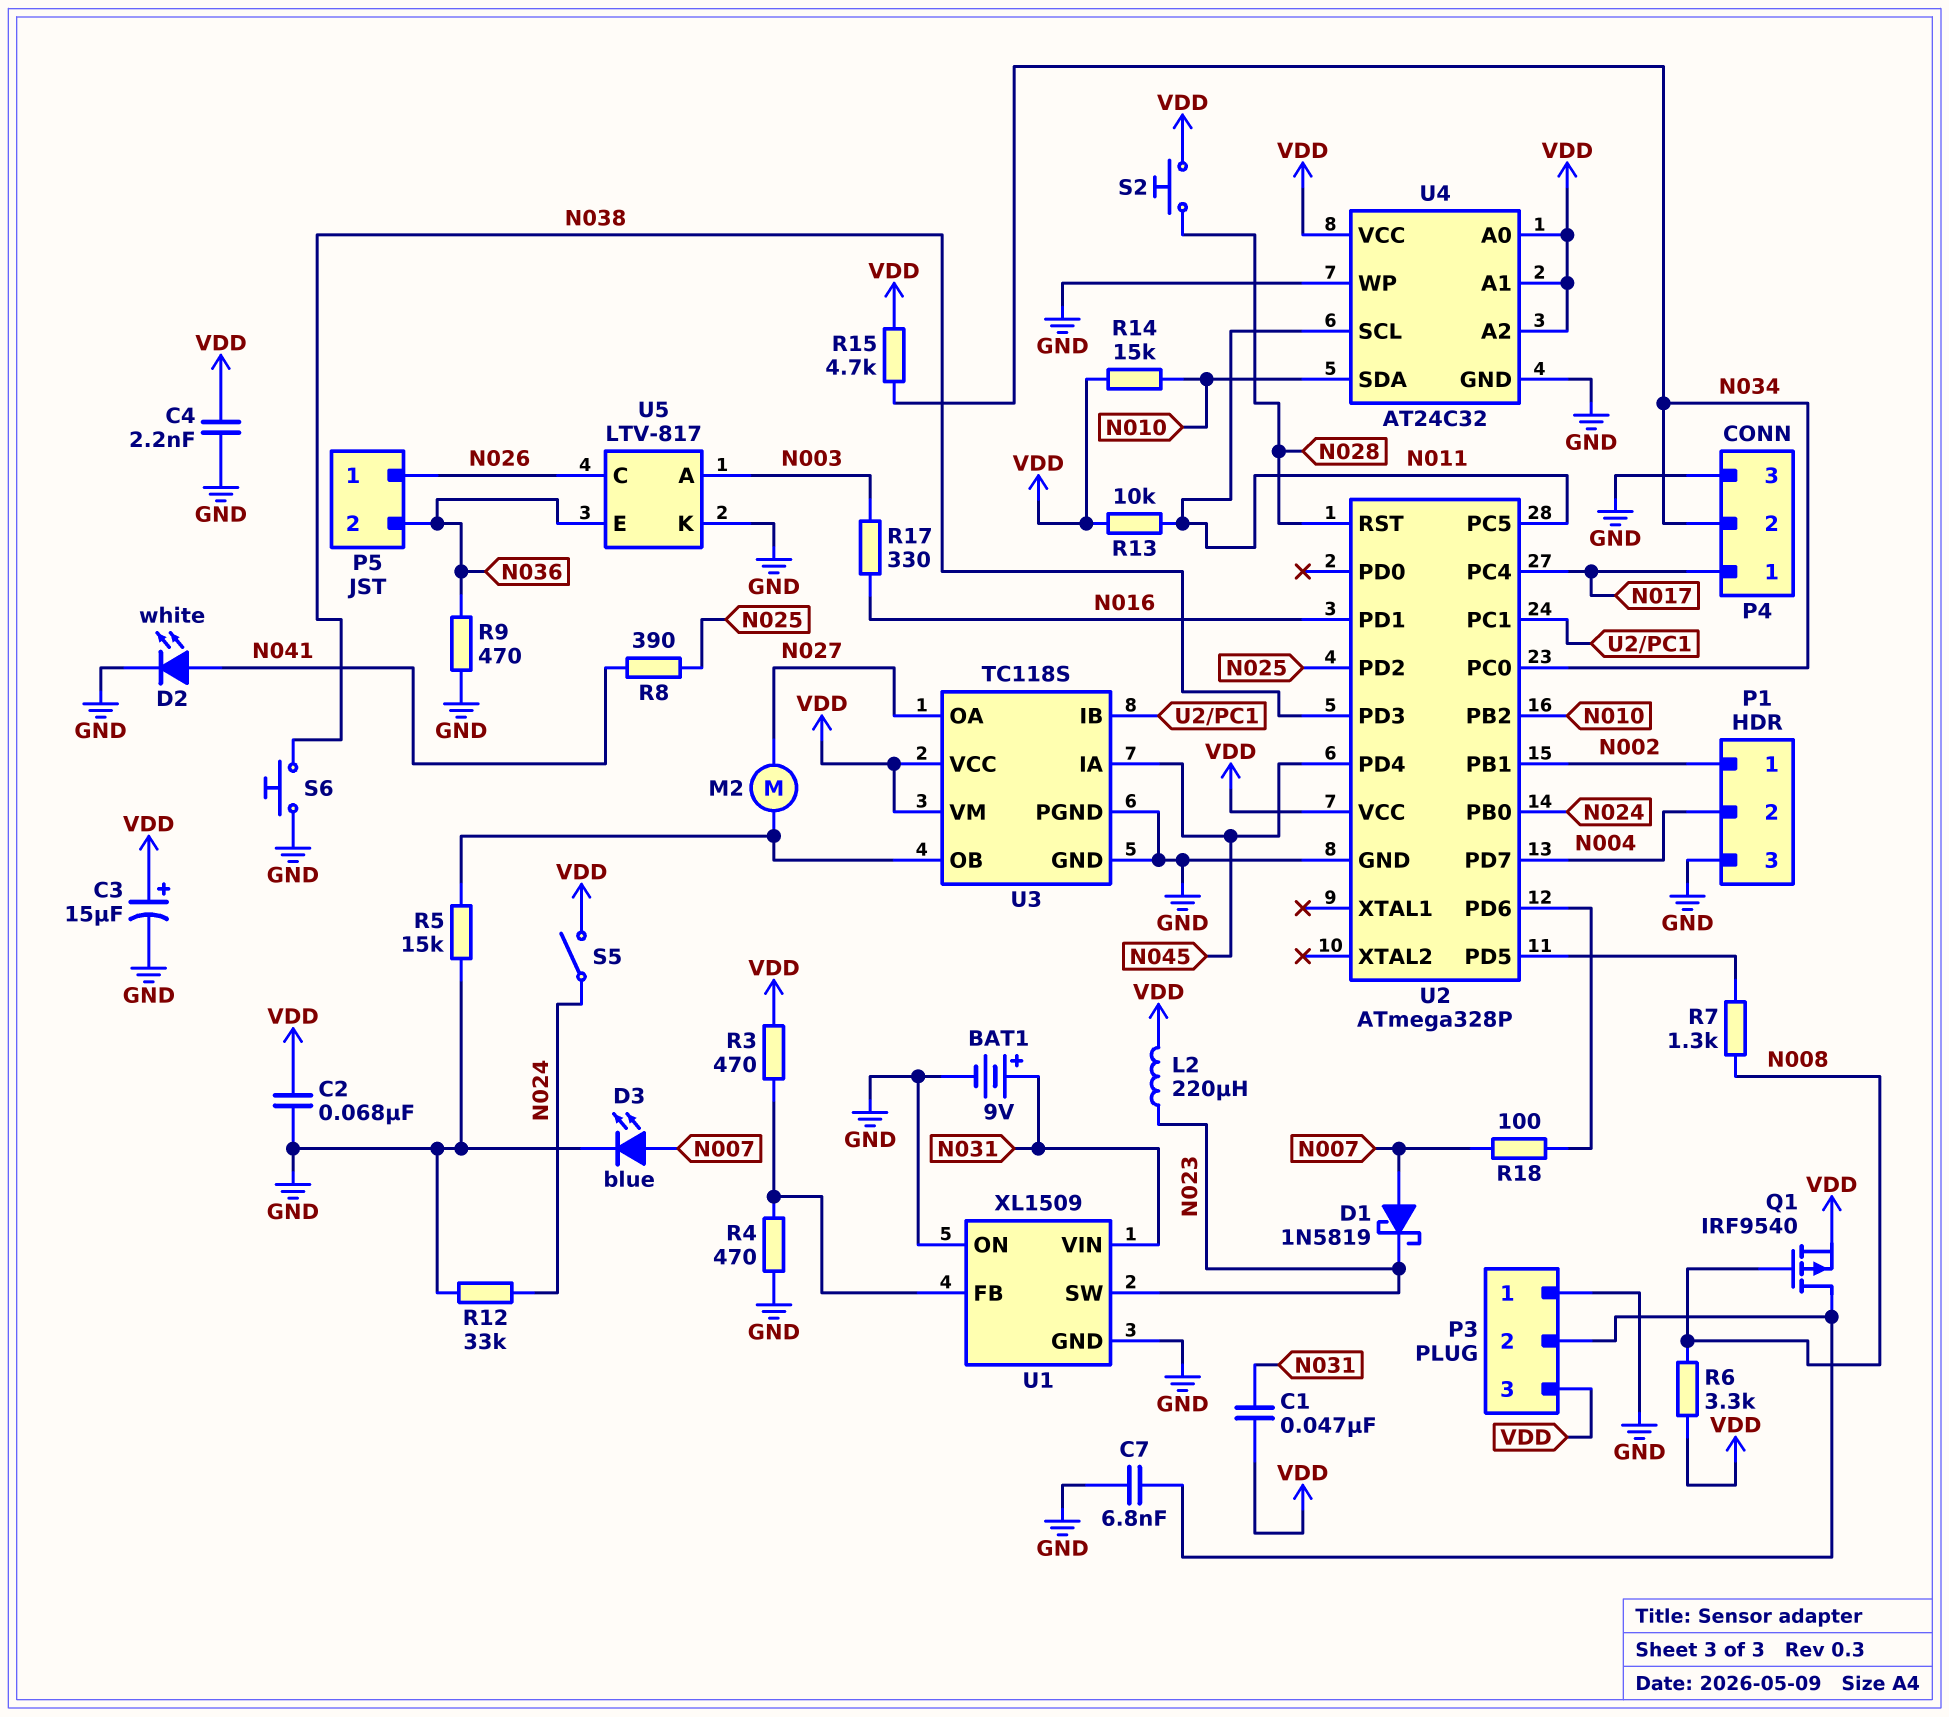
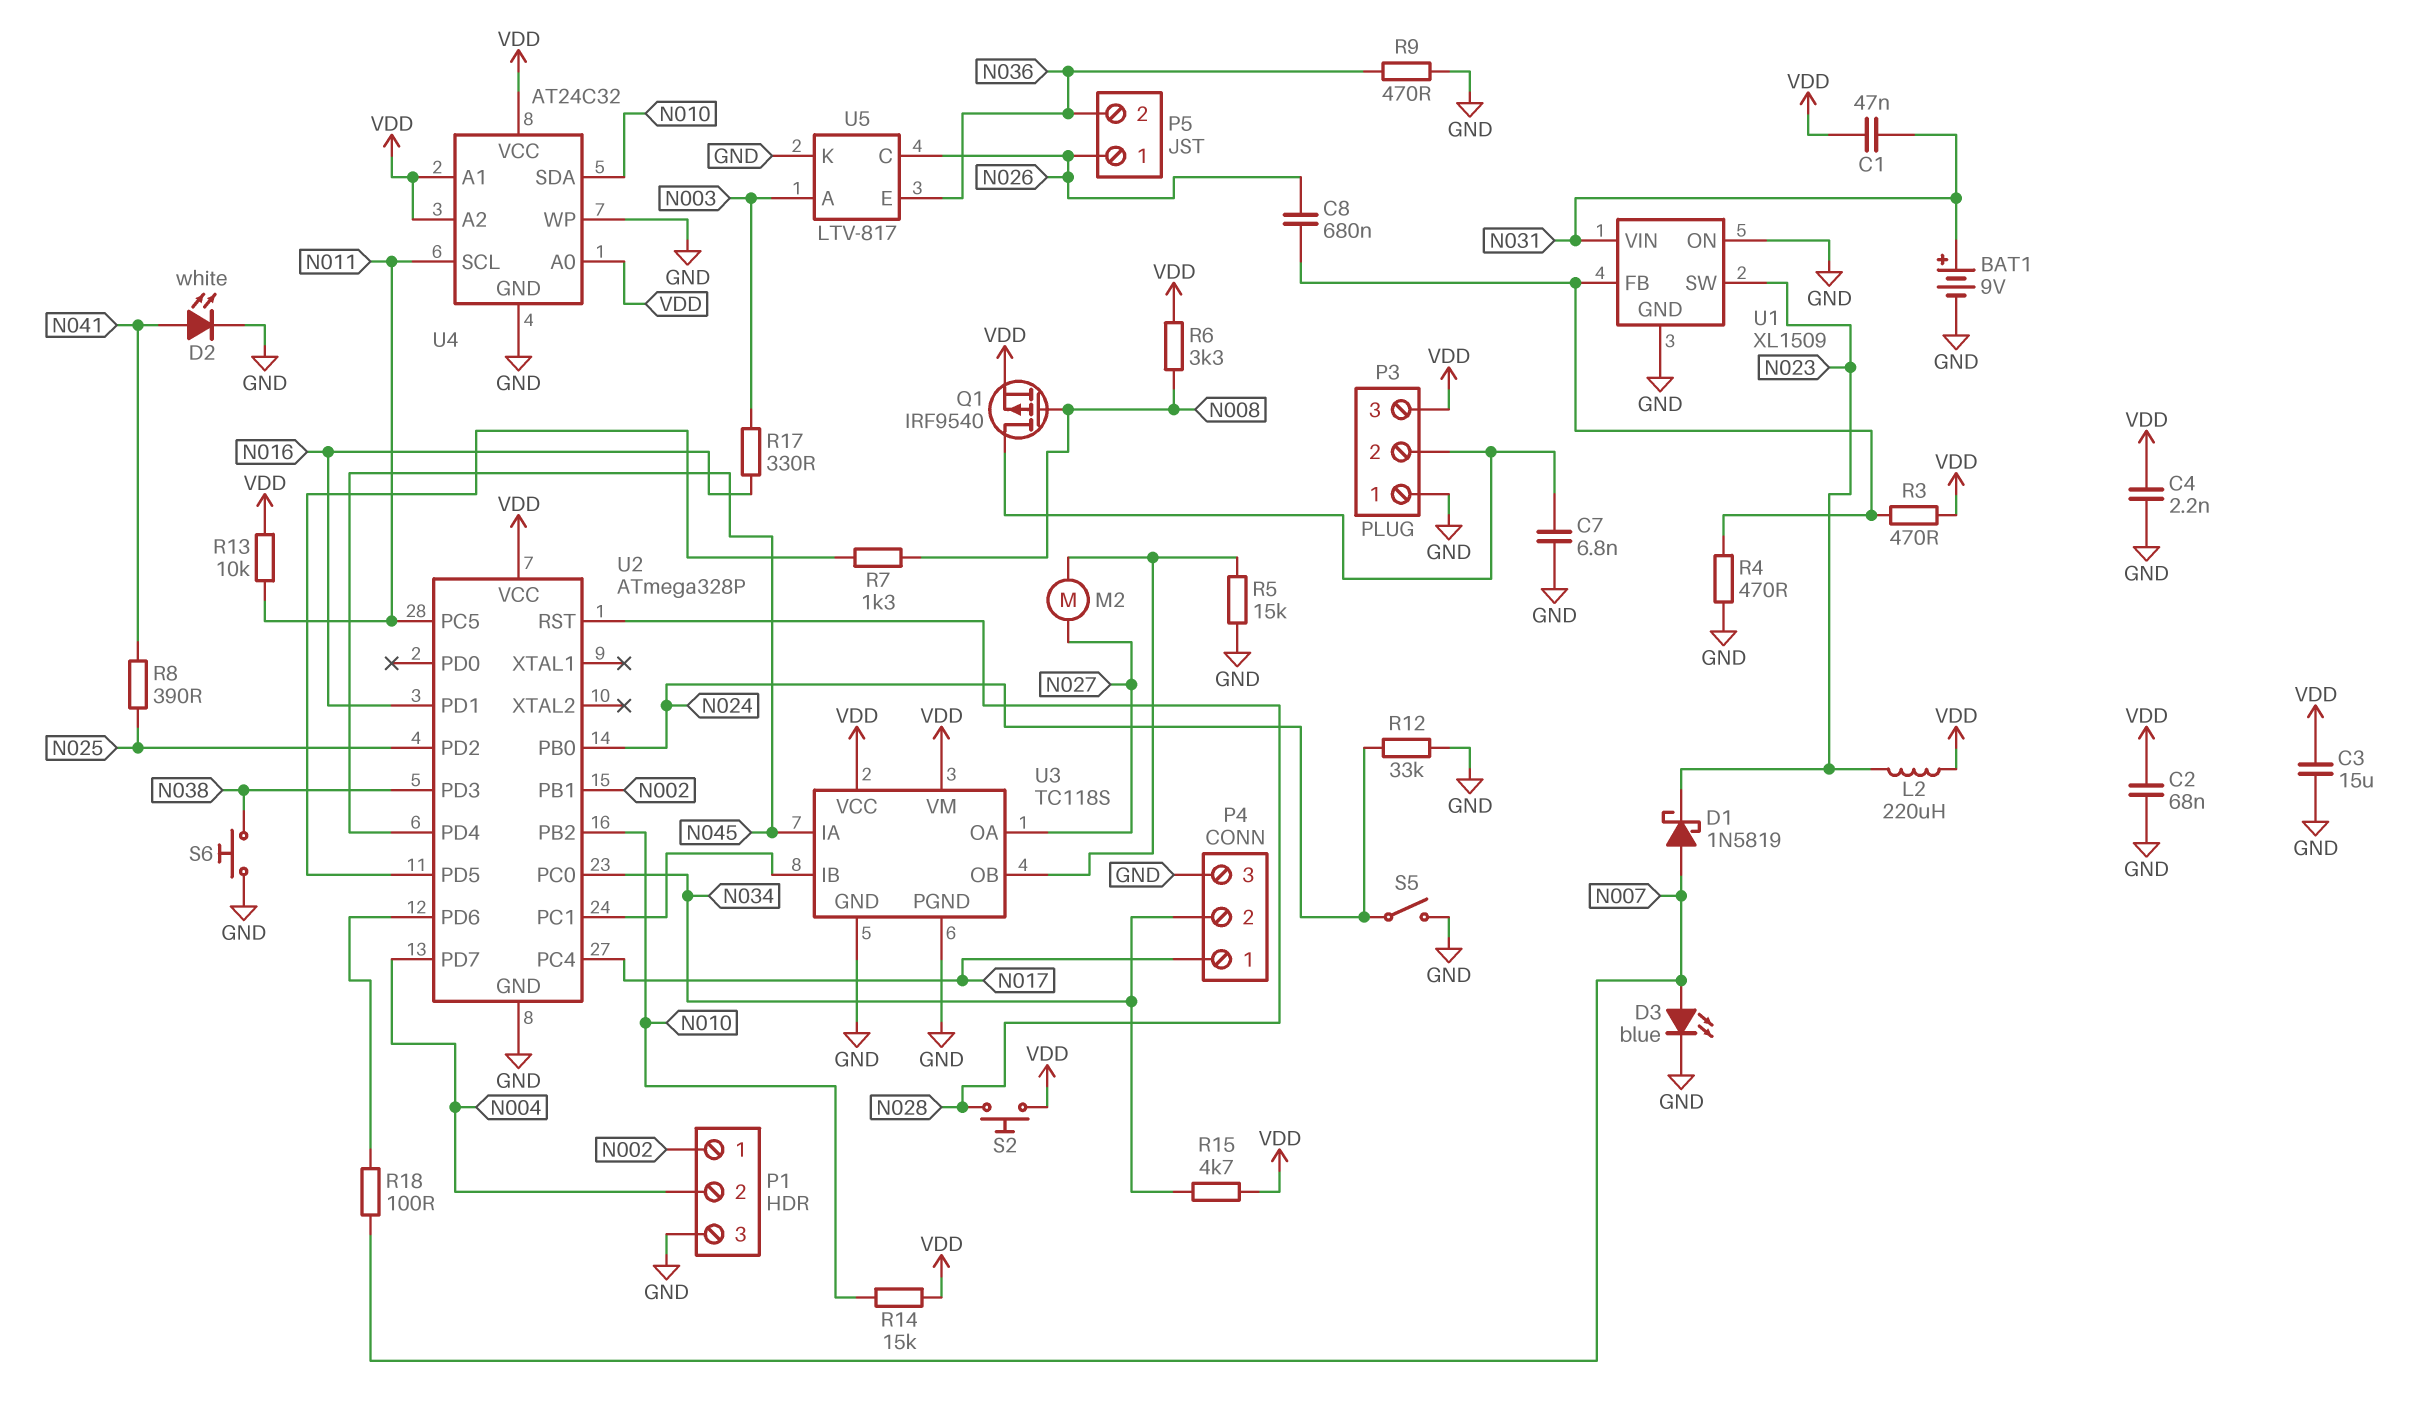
C3: 15uF (plus VDD, minus GND) -> 15uF (GND, VDD)
C8: none -> 680nF (N026, U1/FB)
S5: switch (N024, VDD) -> switch (GND, N024)

